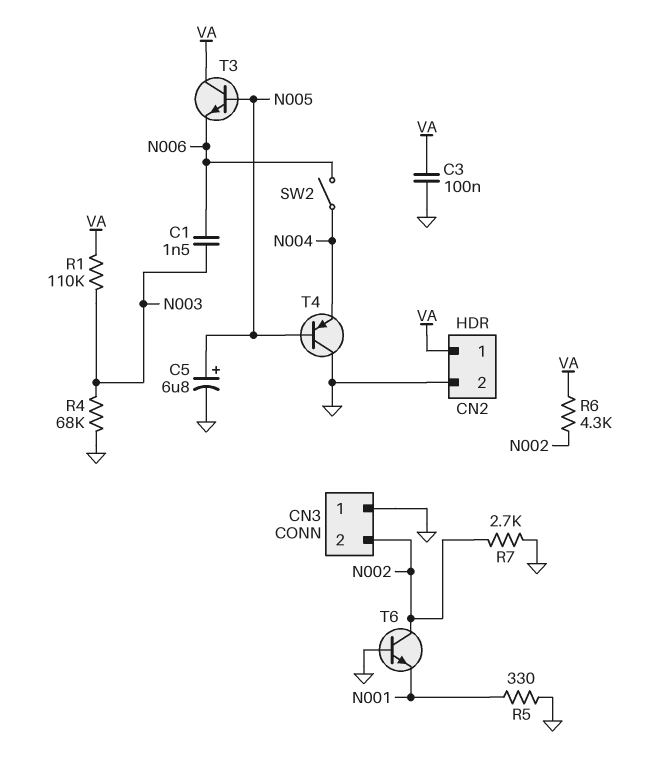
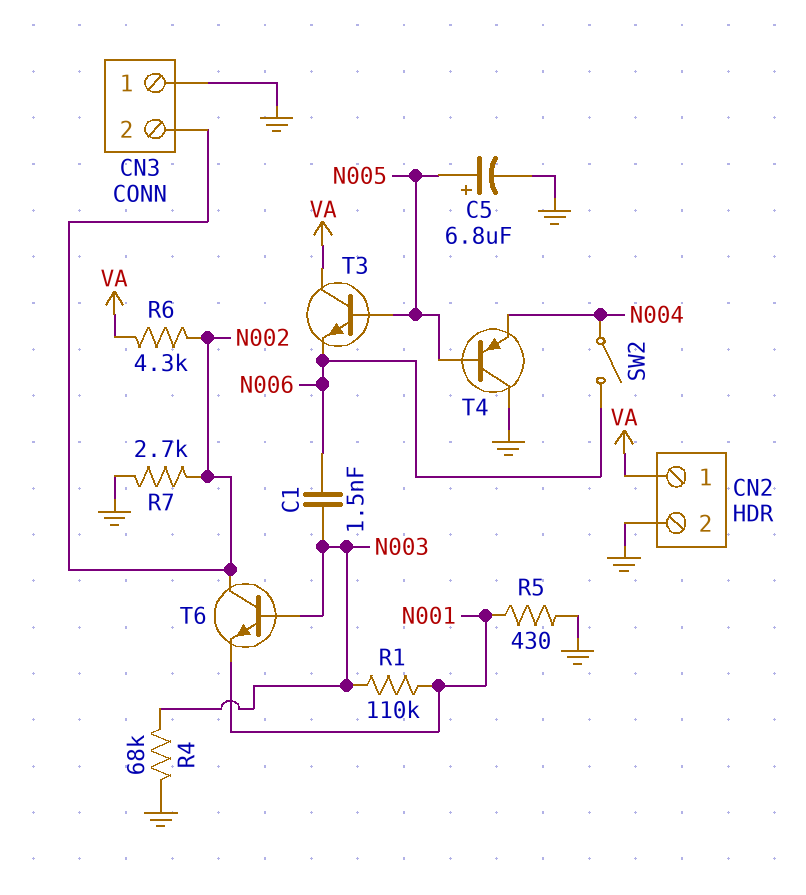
C3: 100nF (GND, VA) -> none
R1: 110k (N003, VA) -> 110k (N001, N003)
R5: 330 (GND, N001) -> 430 (GND, N001)
T6: NPN (B GND, C N002, E N001) -> NPN (B N003, C N002, E N001)

